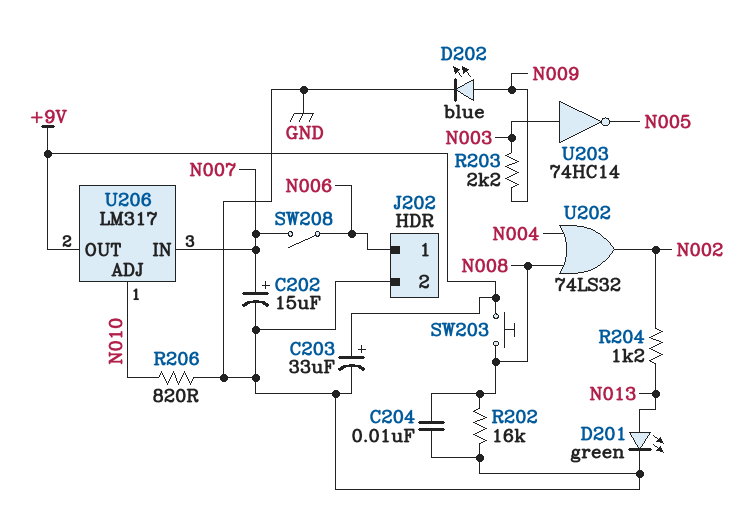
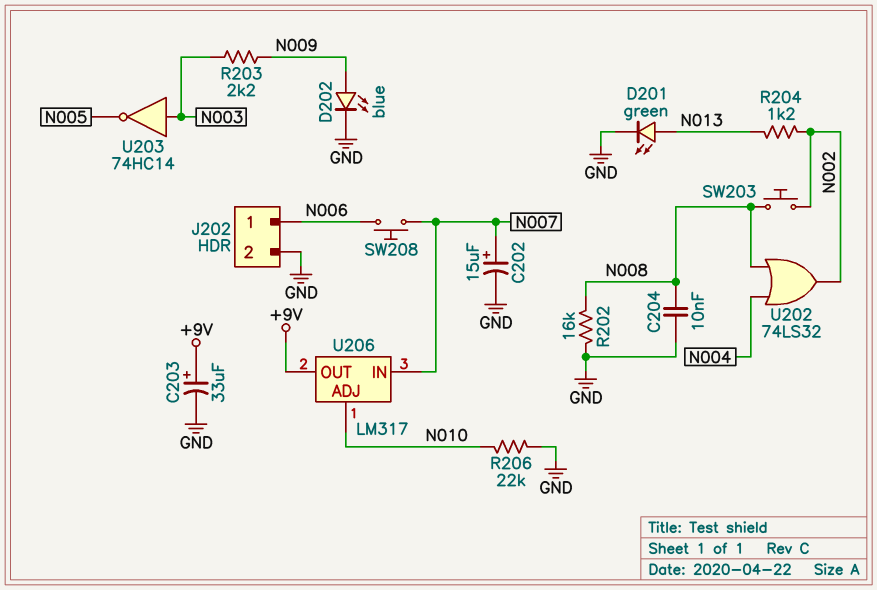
R206: 820 (GND, N010) -> 22k (GND, N010)
SW203: button (+9V, N008) -> button (N002, N008)
SW208: switch (N006, N007) -> button (N006, N007)

